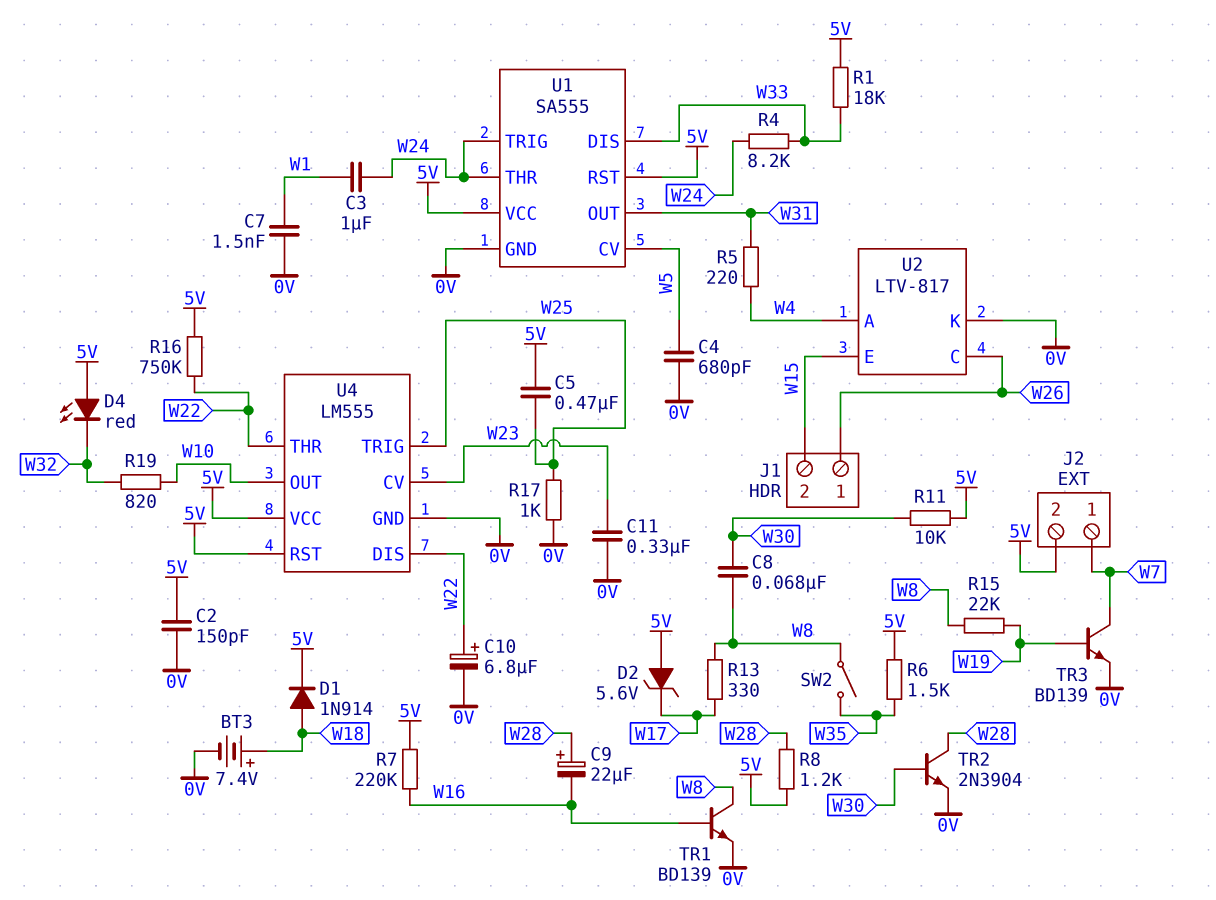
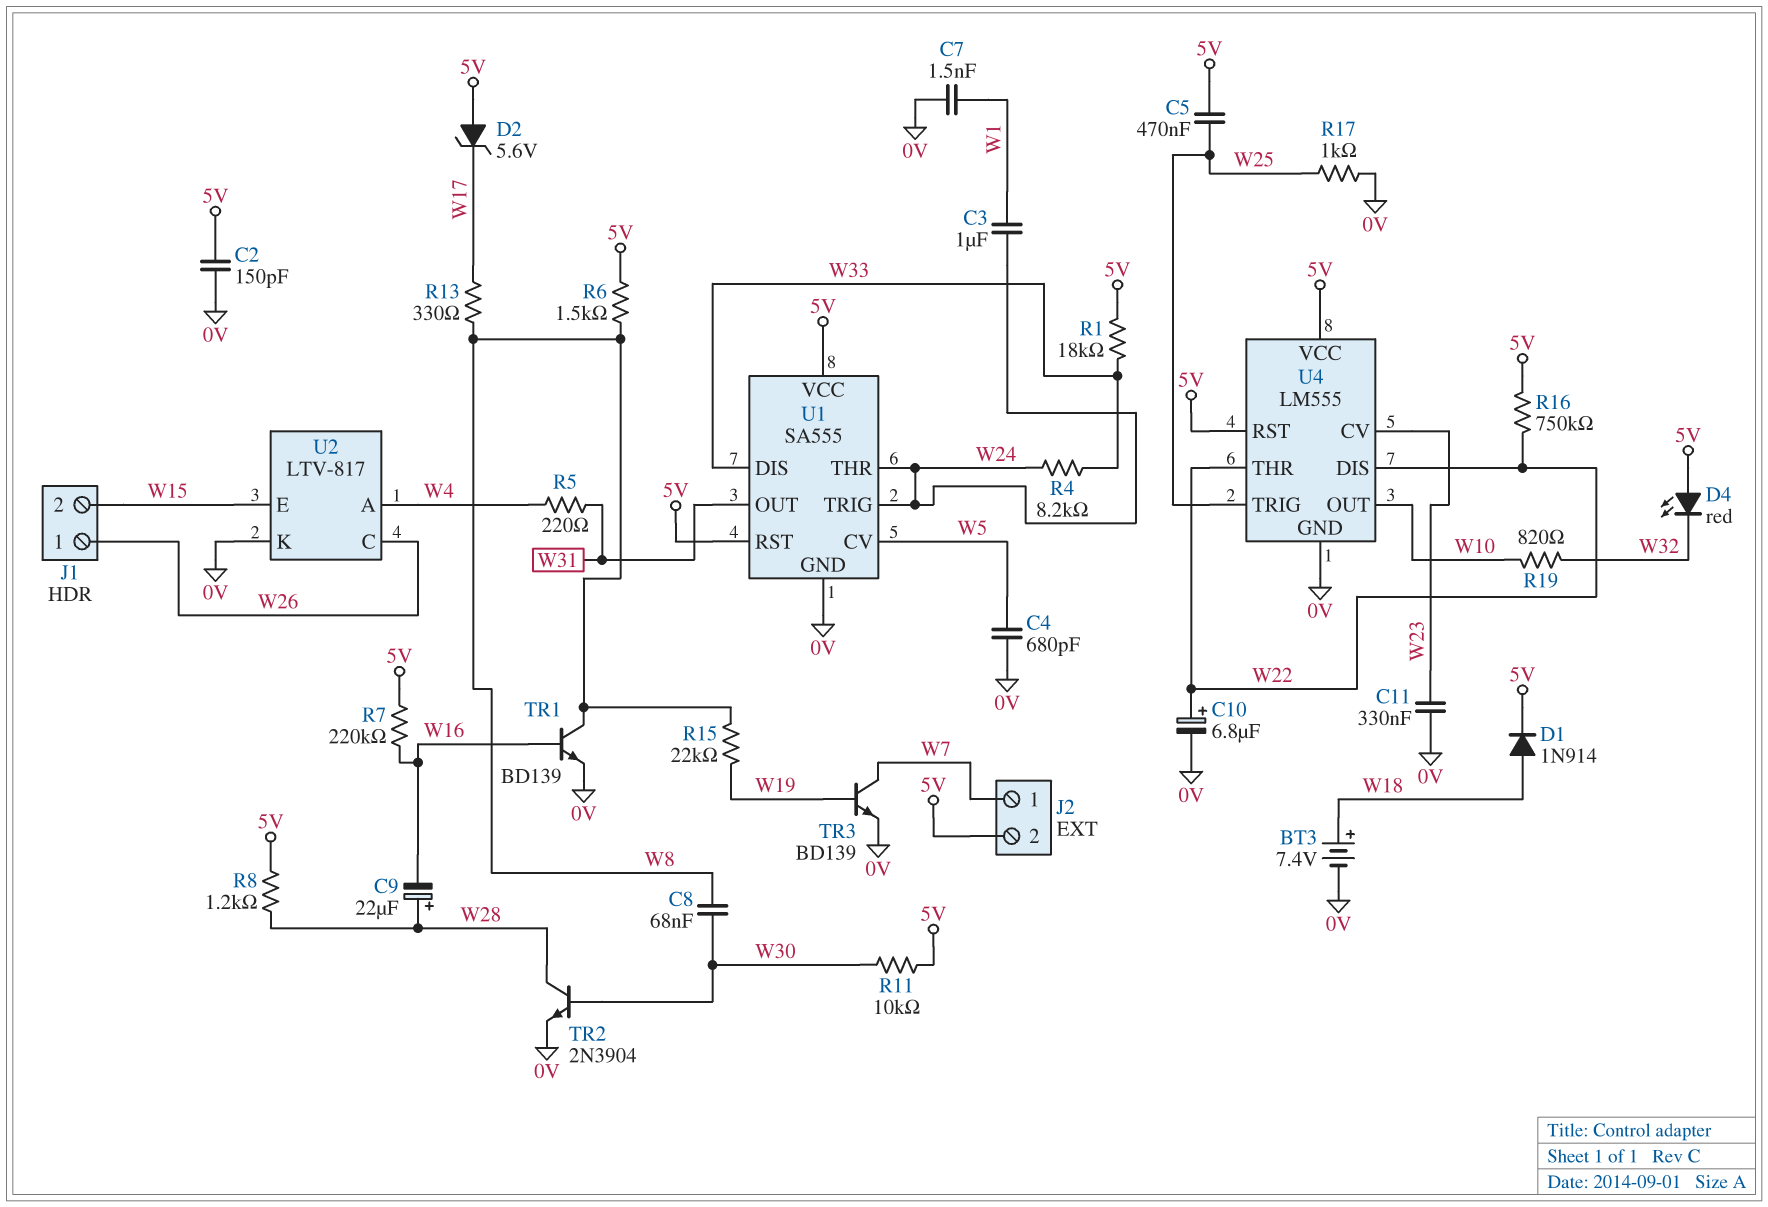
R6: 1.5k (5V, W35) -> 1.5k (5V, W8)
SW2: switch (W8, W35) -> none

